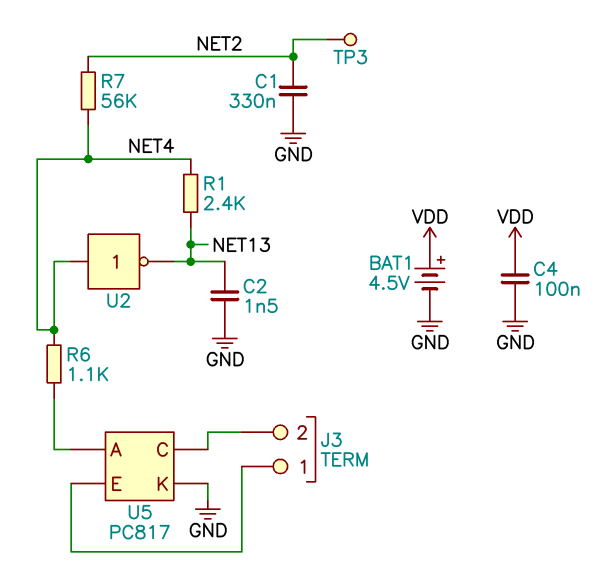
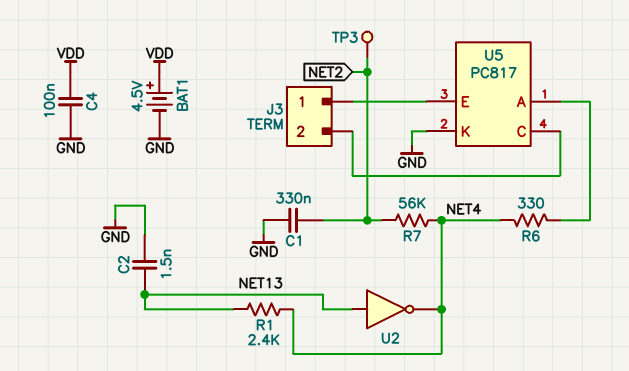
R6: 1.1k (NET4, U5/A) -> 330 (NET4, U5/A)
U2: NOT (in NET4, out NET13) -> NOT (in NET13, out NET4)

